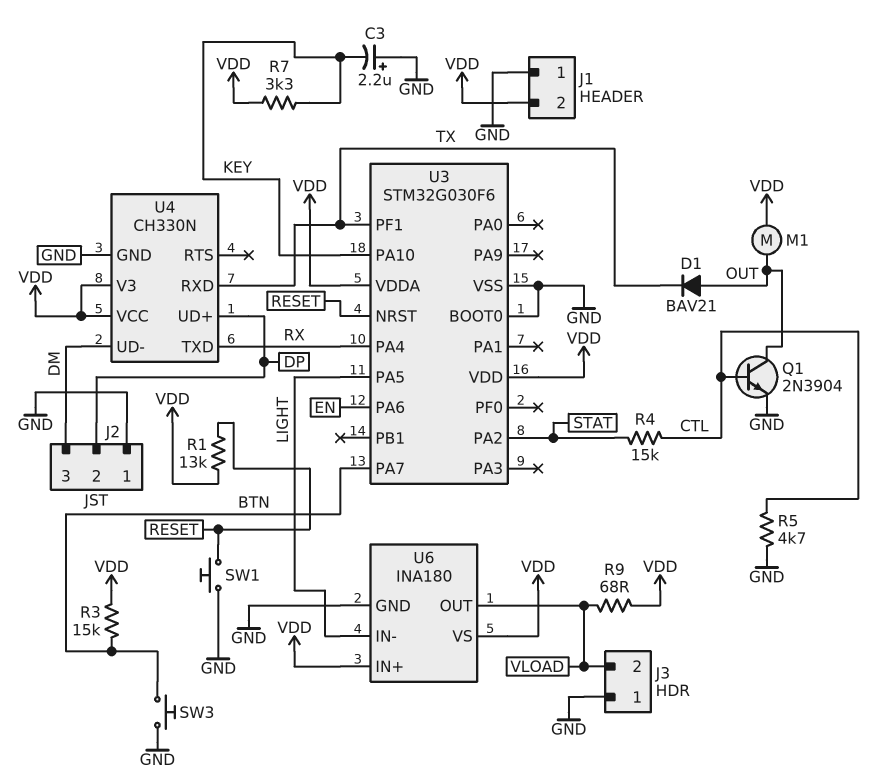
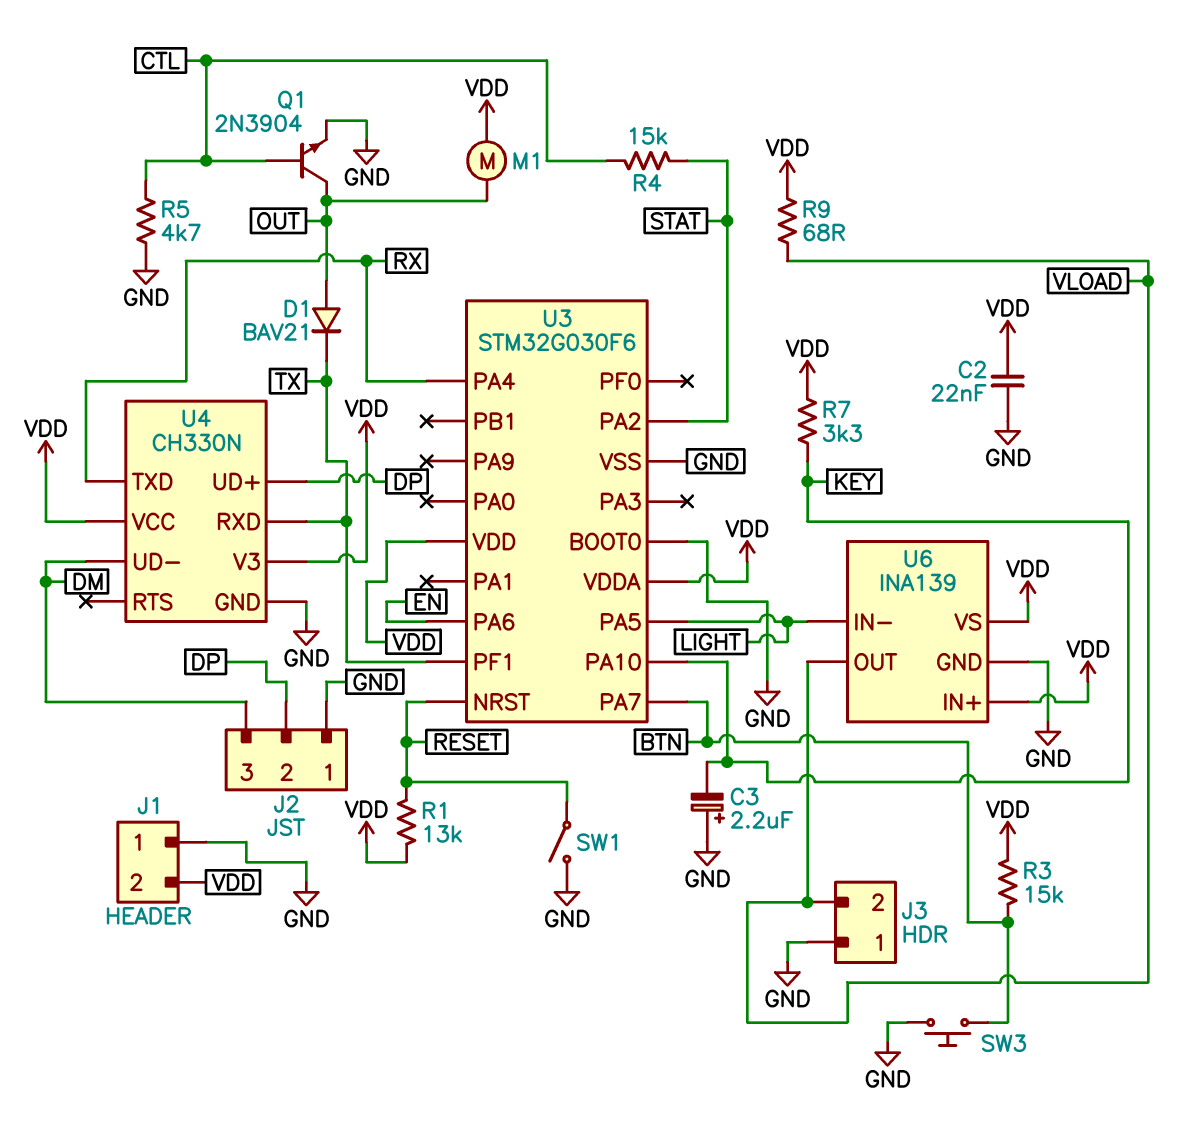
C2: none -> 22nF (GND, VDD)
SW1: button (GND, RESET) -> switch (GND, RESET)
U6: INA180 -> INA139

